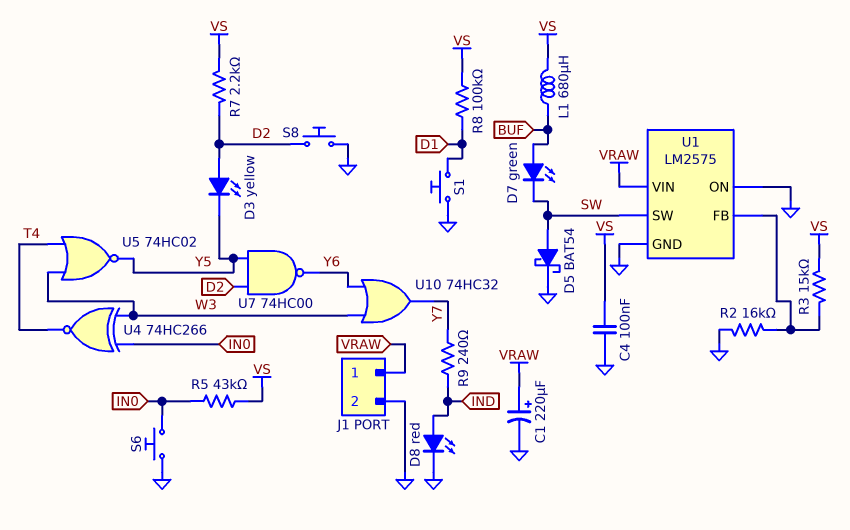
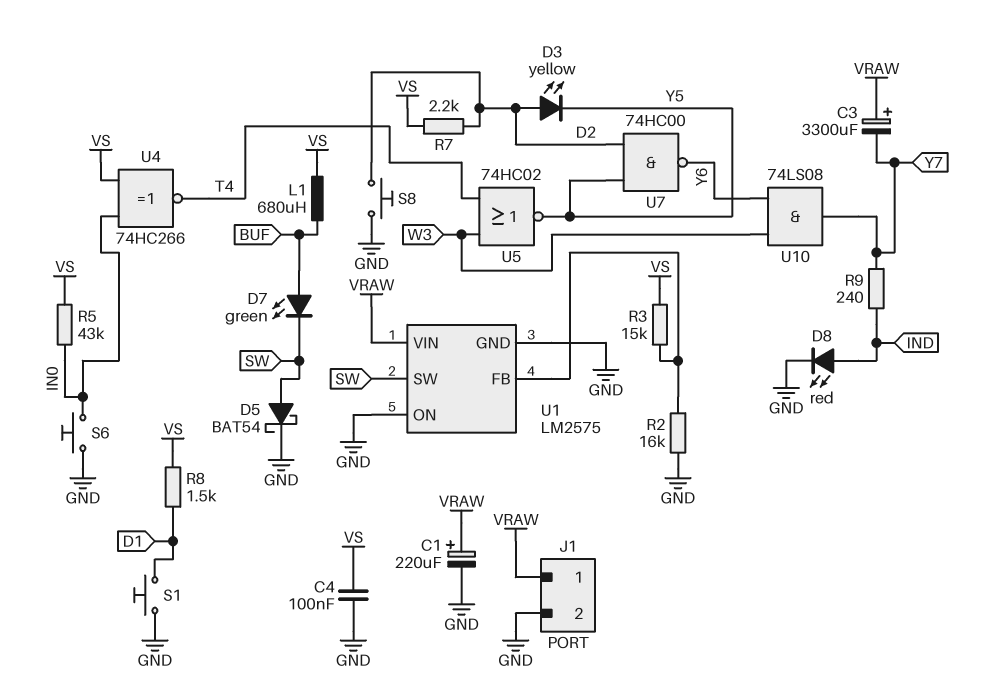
C3: none -> 3300uF (plus VRAW, minus Y7)
R8: 100k (D1, VS) -> 1.5k (D1, VS)
U4: XNOR 74HC266 (in IN0, in W3, out T4) -> XNOR 74HC266 (in IN0, in VS, out T4)
U10: OR 74HC32 (in W3, in Y6, out Y7) -> AND 74LS08 (in W3, in Y6, out Y7)

